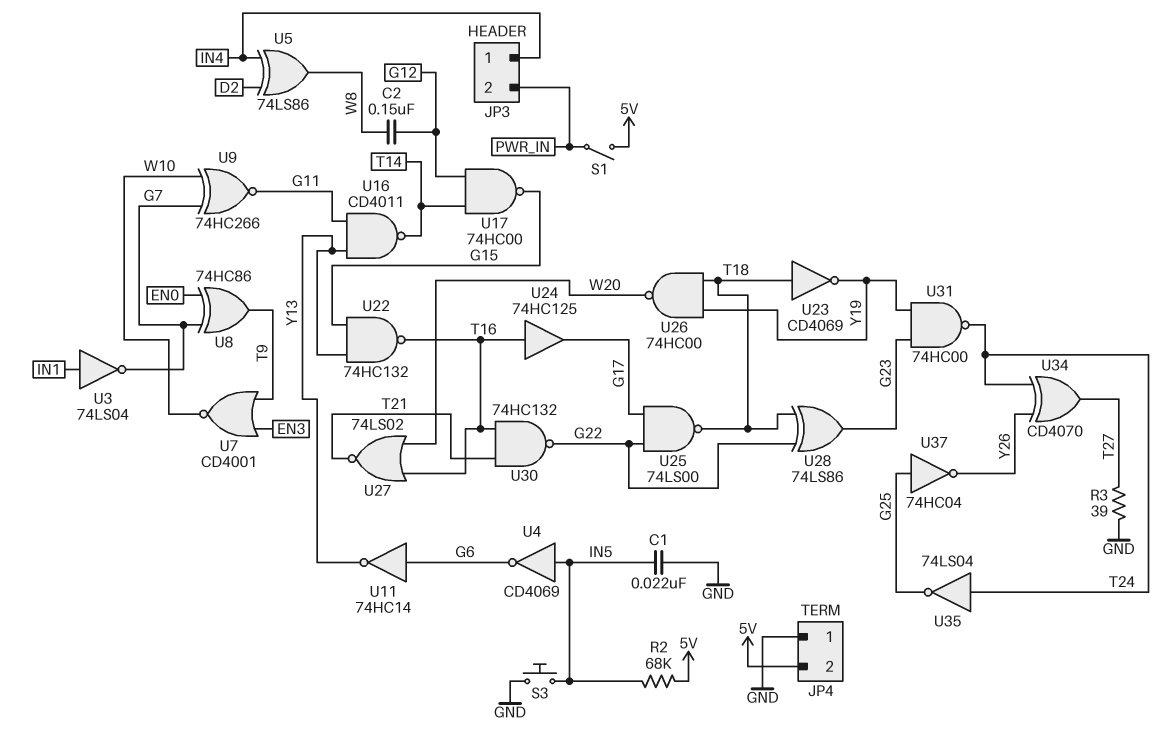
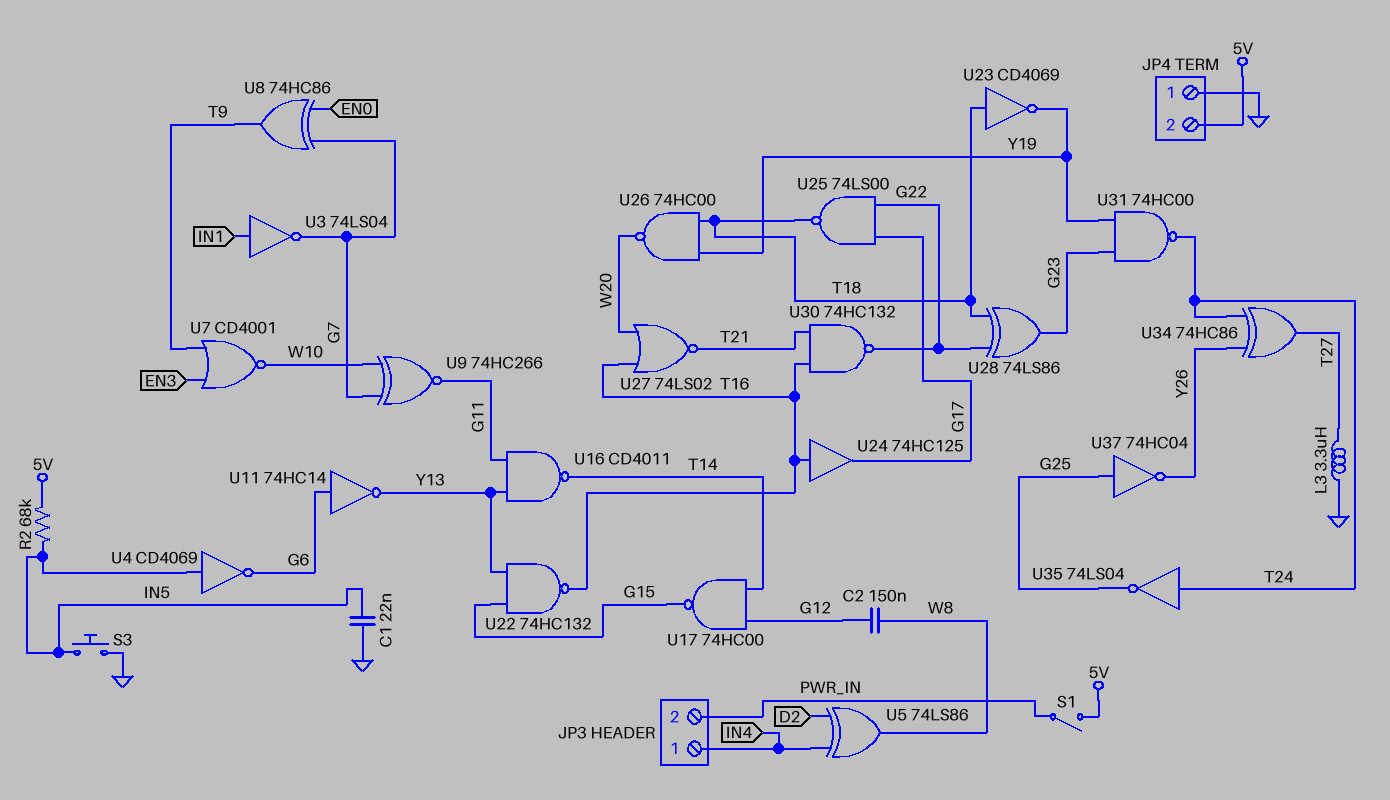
L3: none -> 3.3uH (GND, T27)
R3: 39 (GND, T27) -> none
U34: XOR CD4070 (in T24, in Y26, out T27) -> XOR 74HC86 (in T24, in Y26, out T27)

